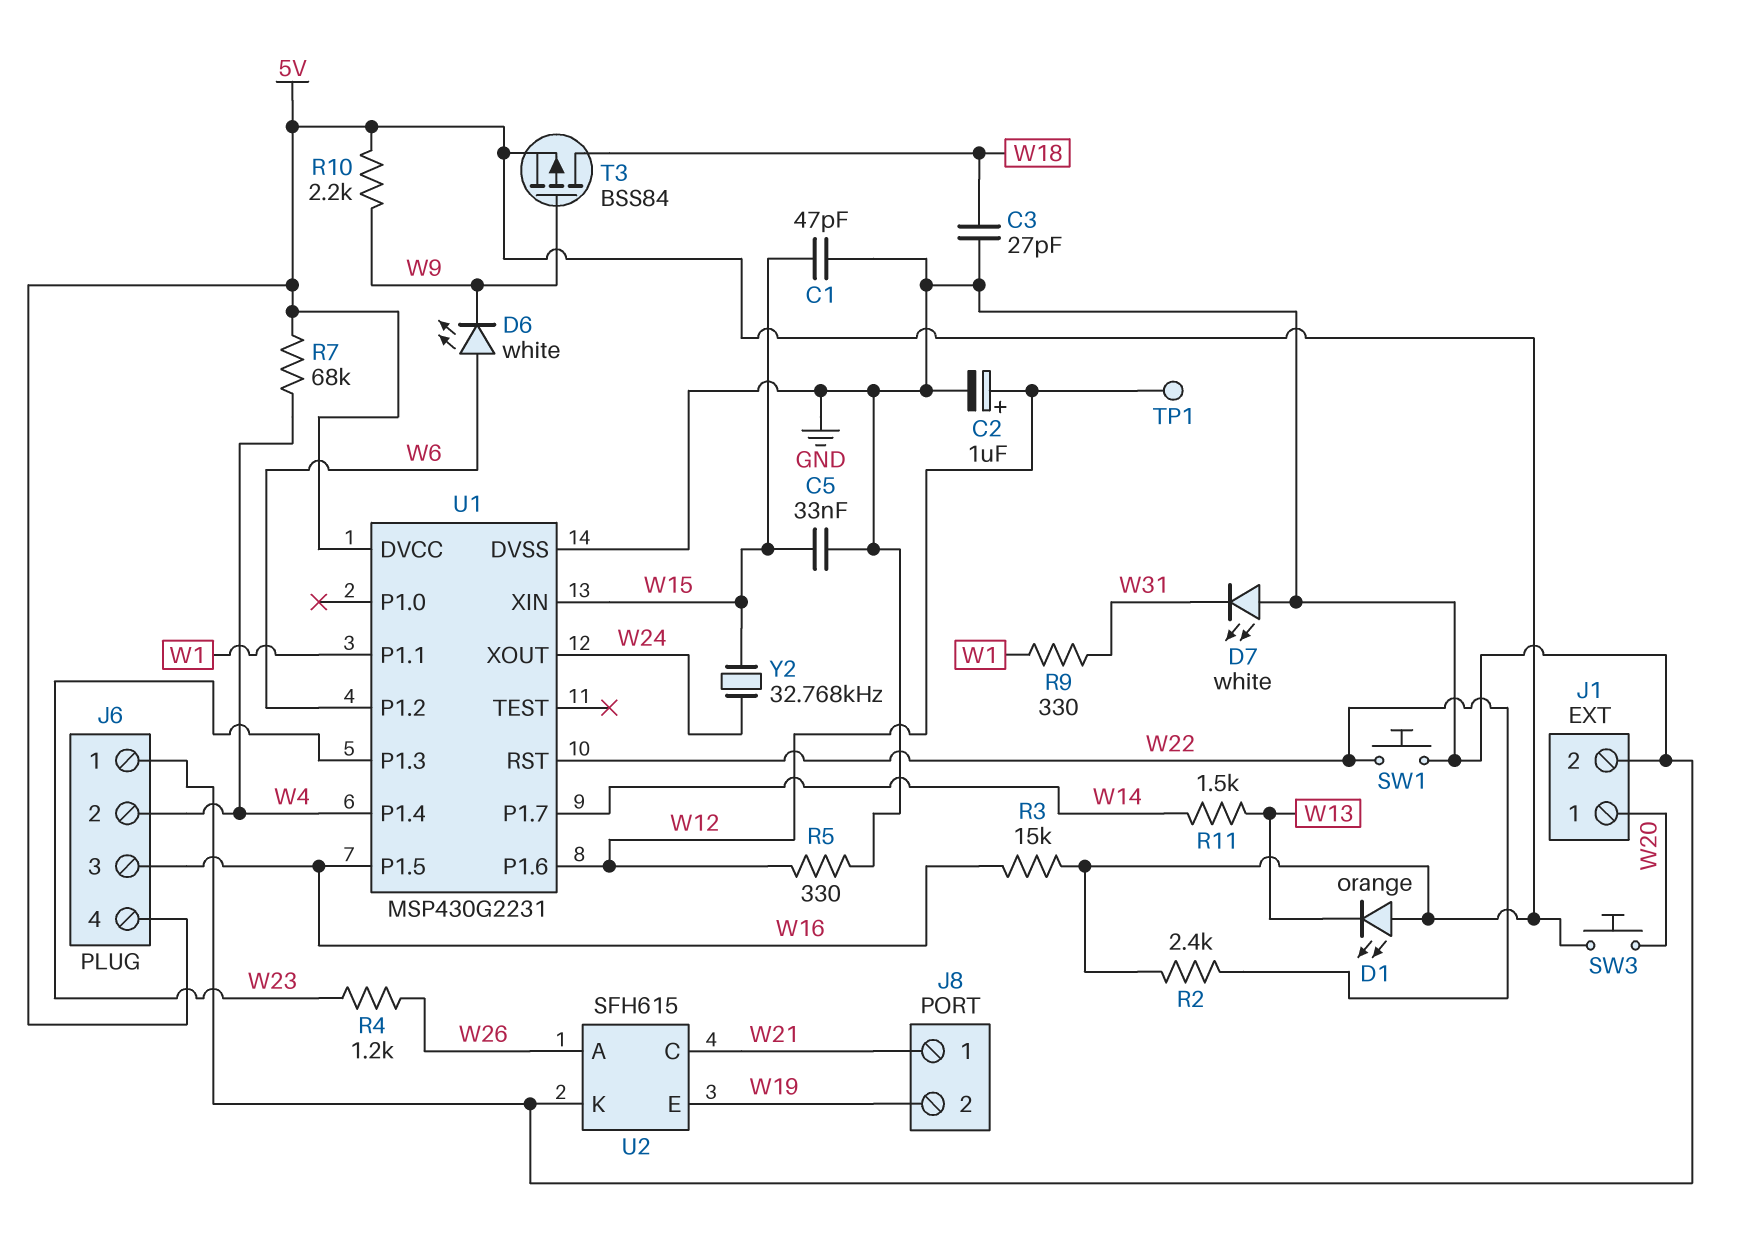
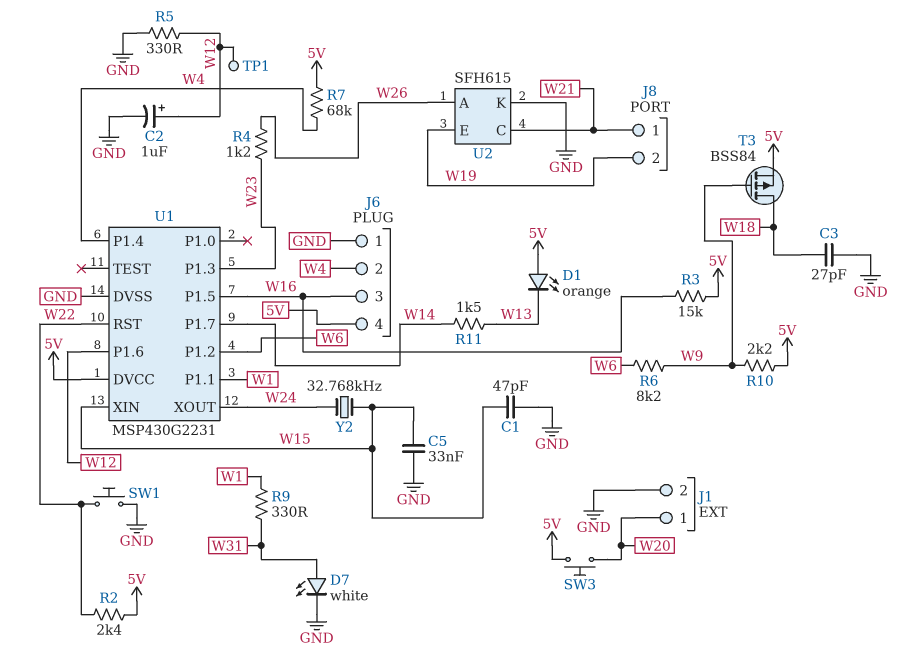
D6: LED white (A W6, K W9) -> none
D7: LED white (A GND, K W31) -> LED white (A W31, K GND)
R6: none -> 8.2k (W6, W9)

